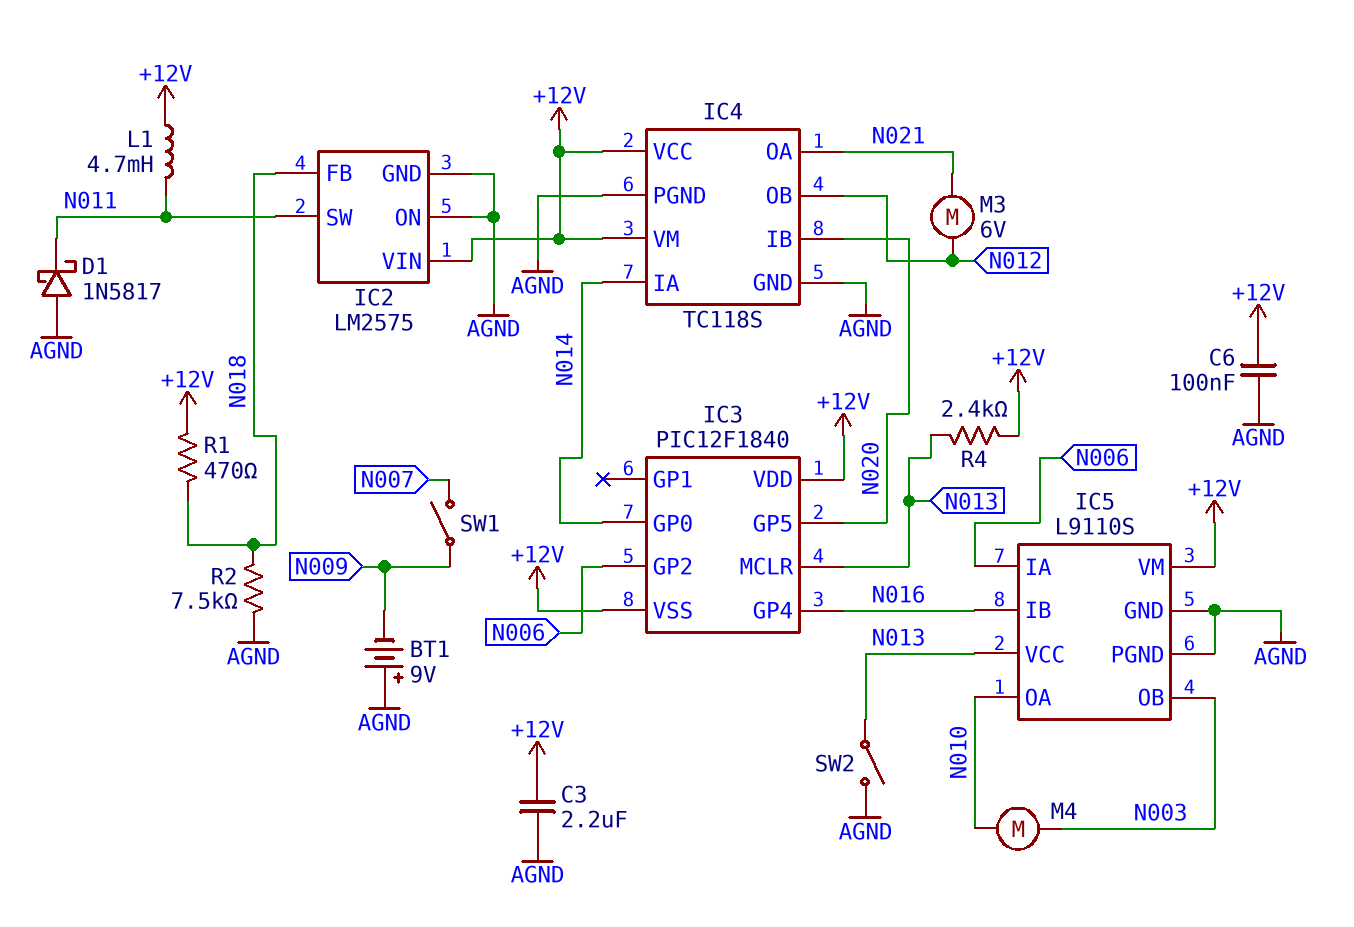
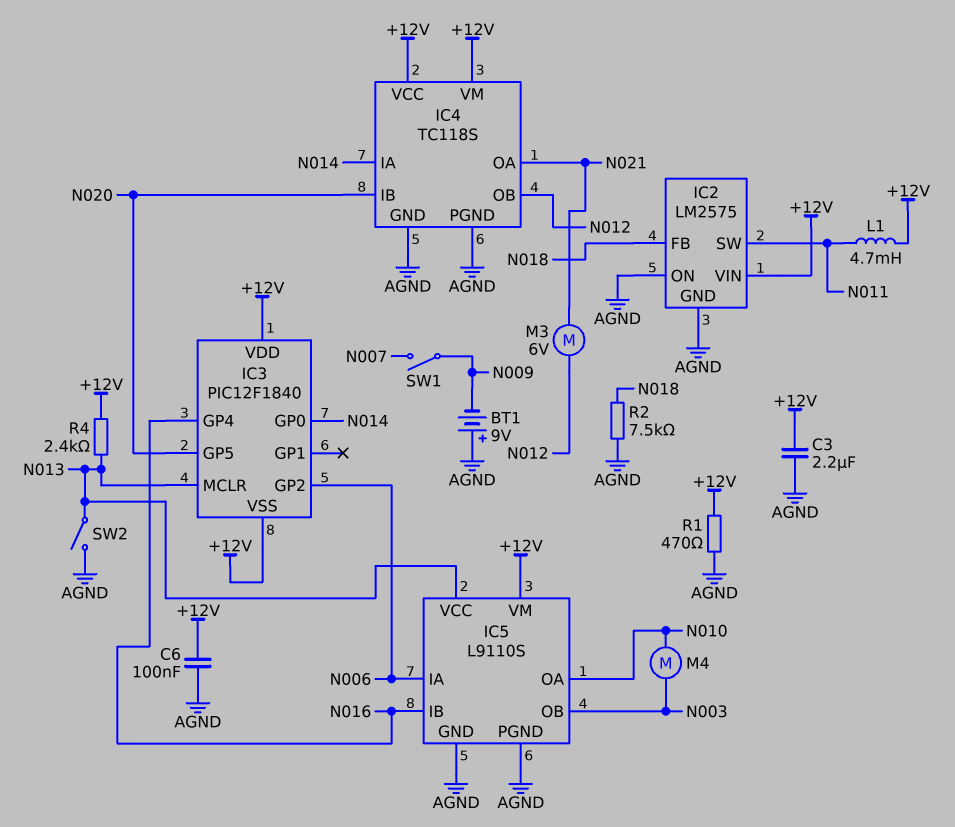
D1: schottky 1N5817 (A AGND, K N011) -> none
R1: 470 (+12V, N018) -> 470 (+12V, AGND)

